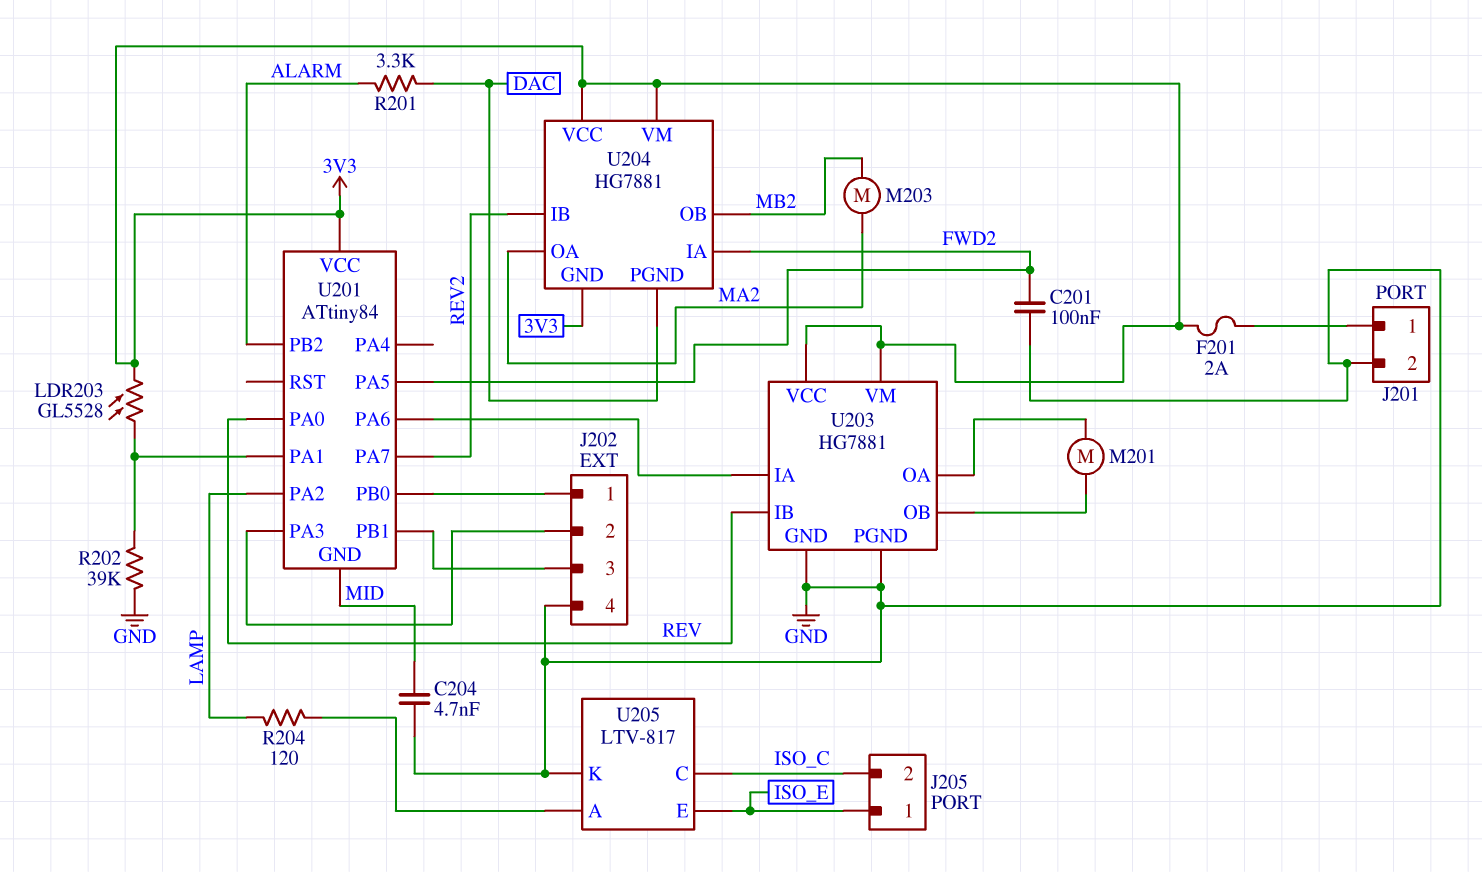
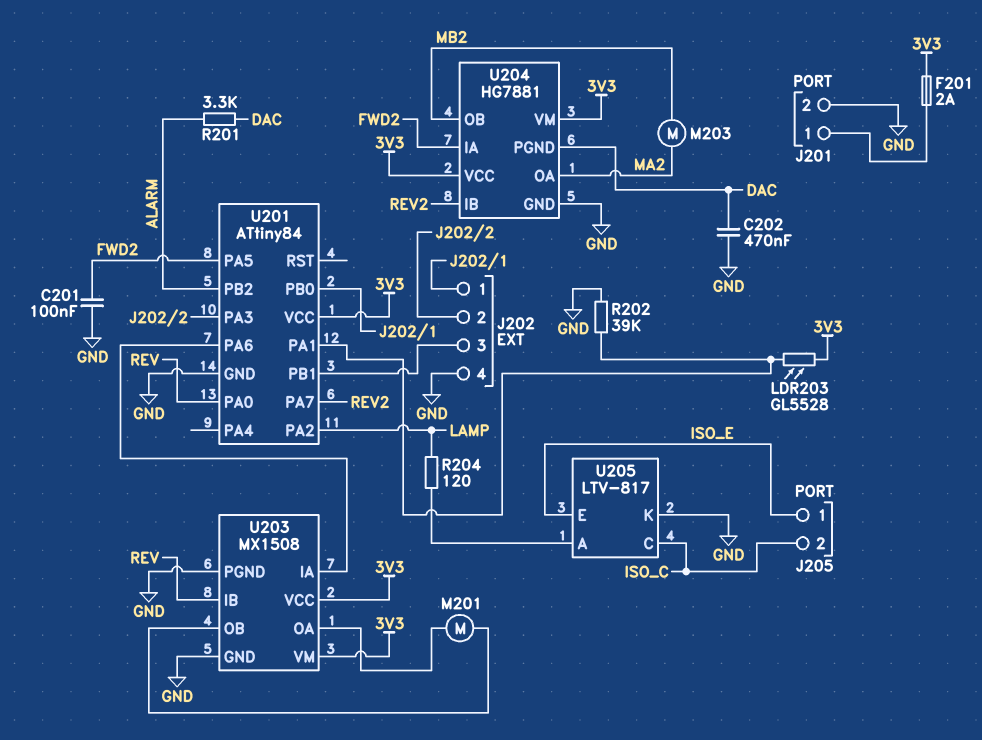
C202: none -> 470nF (DAC, GND)
C204: 4.7nF (GND, MID) -> none
U201 pin GND: MID -> GND
U203: HG7881 -> MX1508
U204 pin GND: 3V3 -> GND

